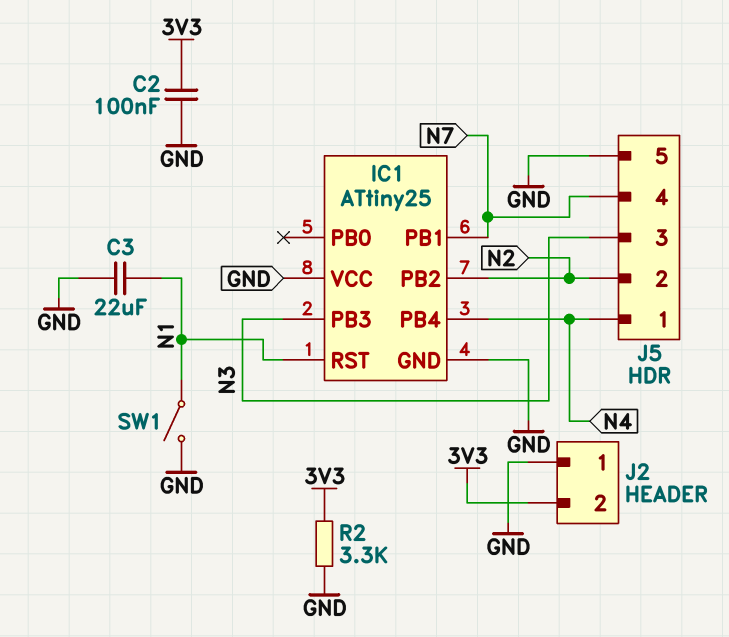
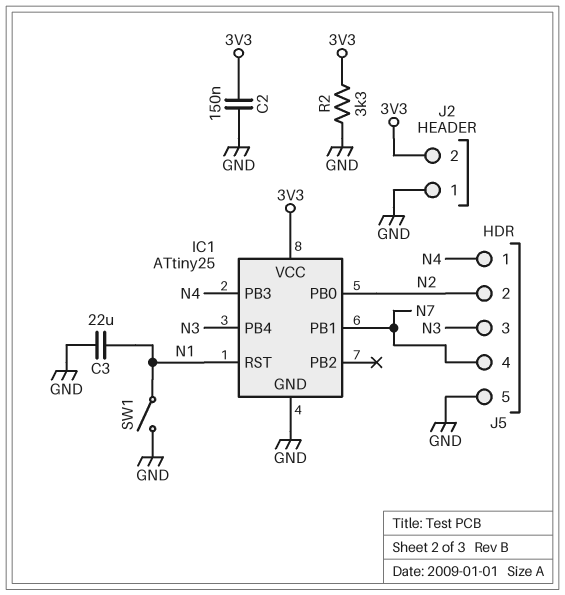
C2: 100nF (3V3, GND) -> 150nF (3V3, GND)
IC1 pin PB0: none -> N2
IC1 pin PB2: N2 -> none
IC1 pin PB3: N3 -> N4
IC1 pin PB4: N4 -> N3
IC1 pin VCC: GND -> 3V3

